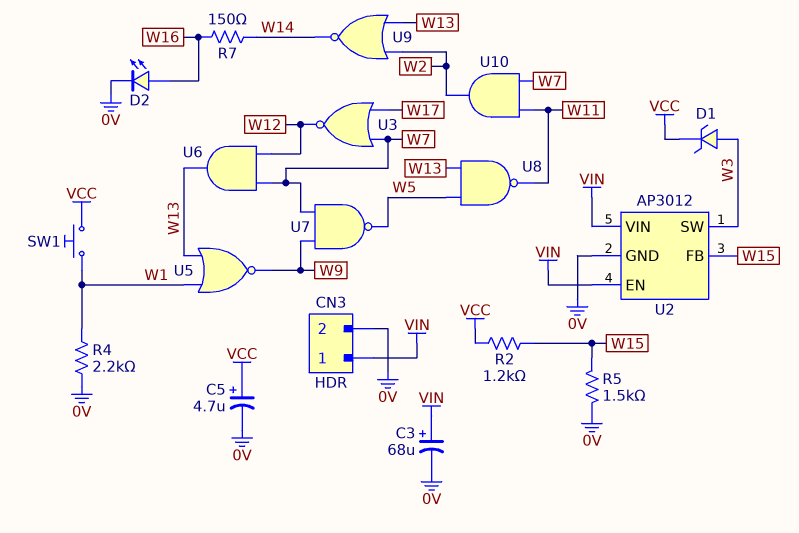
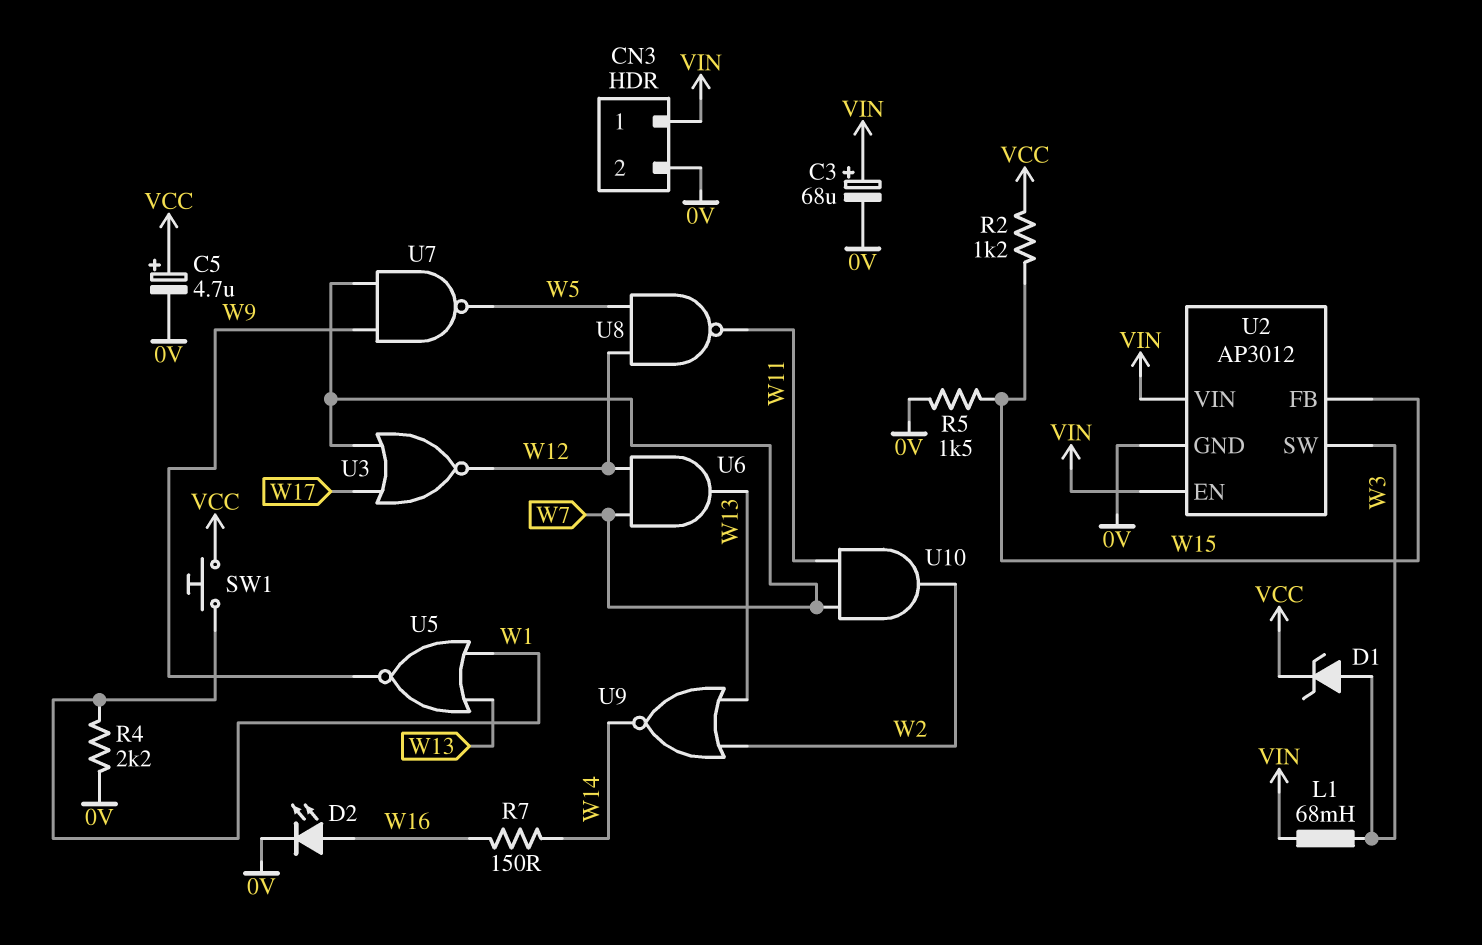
L1: none -> 68mH (VIN, W3)
U8: NAND (in W5, in W13, out W11) -> NAND (in W5, in W12, out W11)

